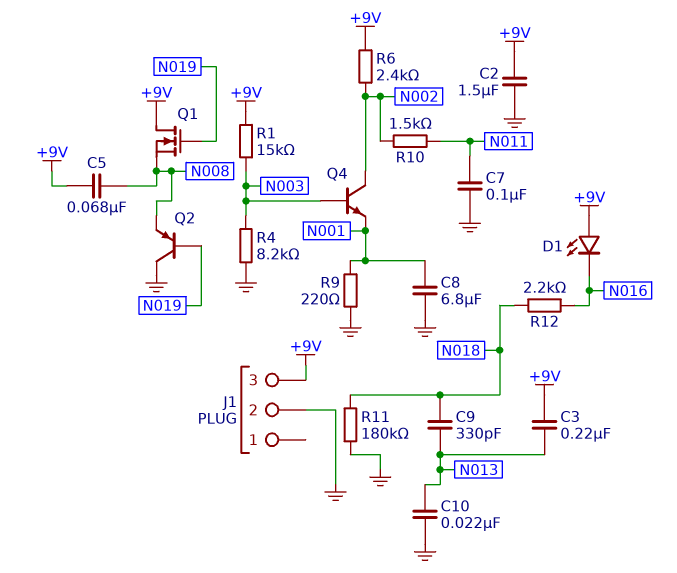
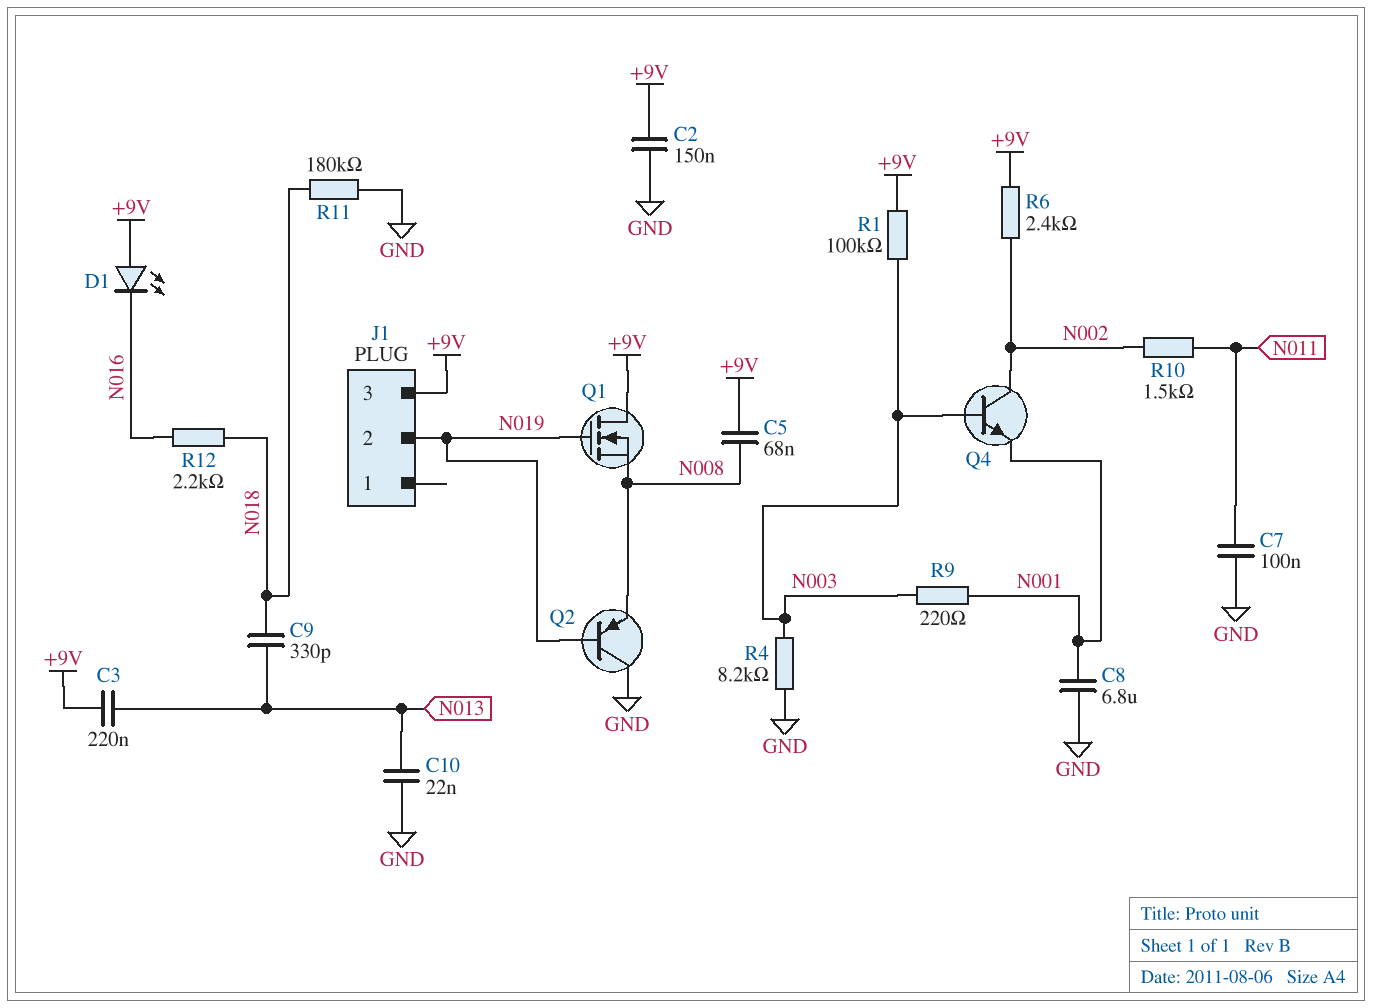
C2: 1.5uF (+9V, GND) -> 150nF (+9V, GND)
J1 pin 2: GND -> N019
R1: 15k (+9V, N003) -> 100k (+9V, N003)
R9: 220 (GND, N001) -> 220 (N001, N003)

